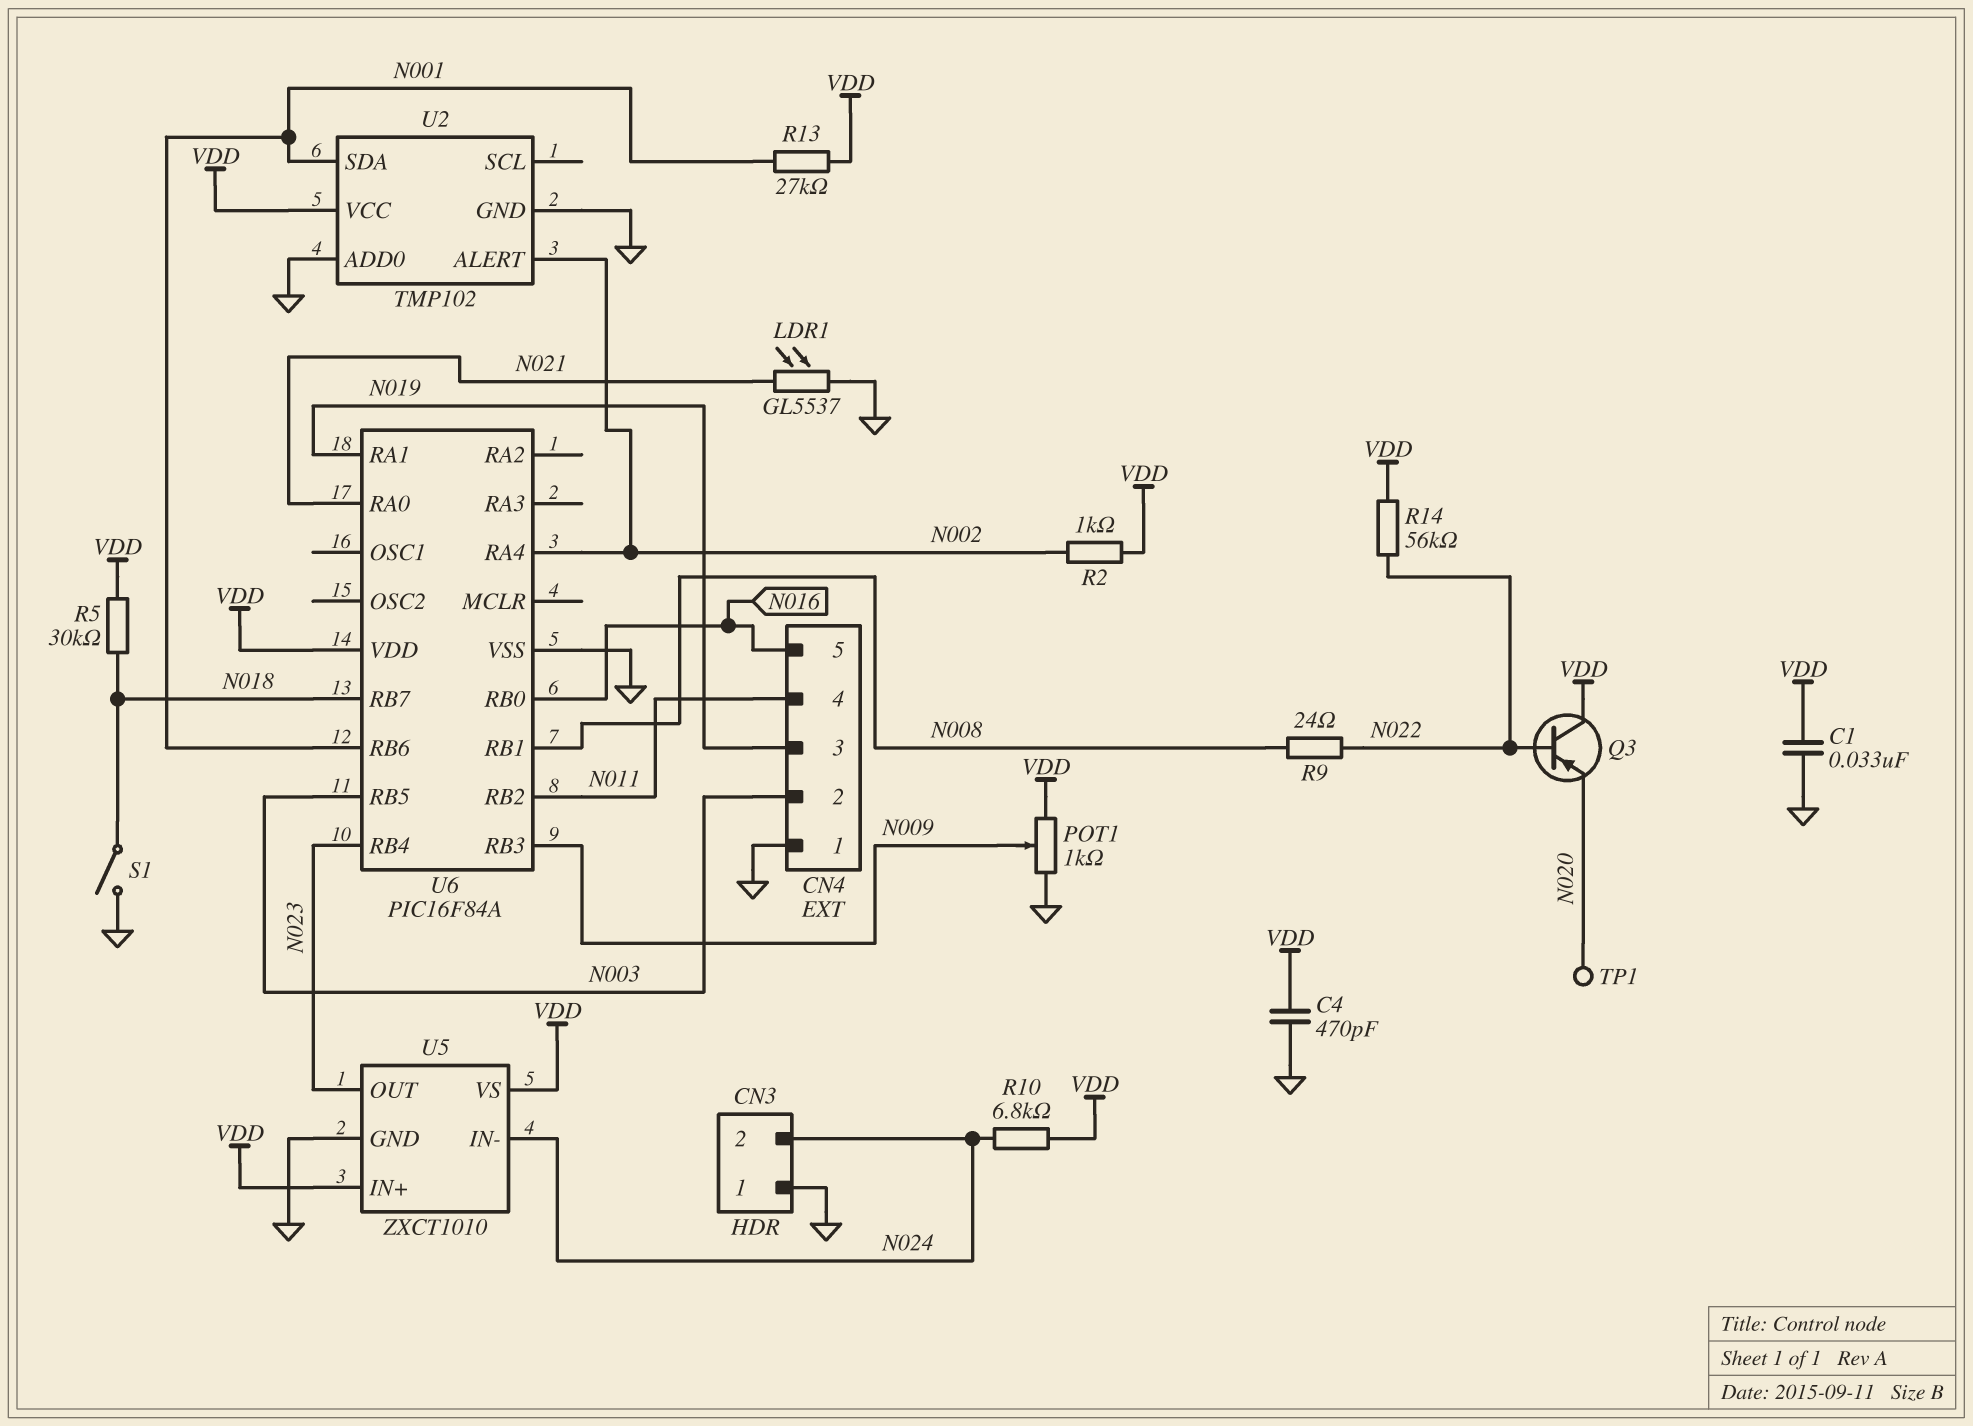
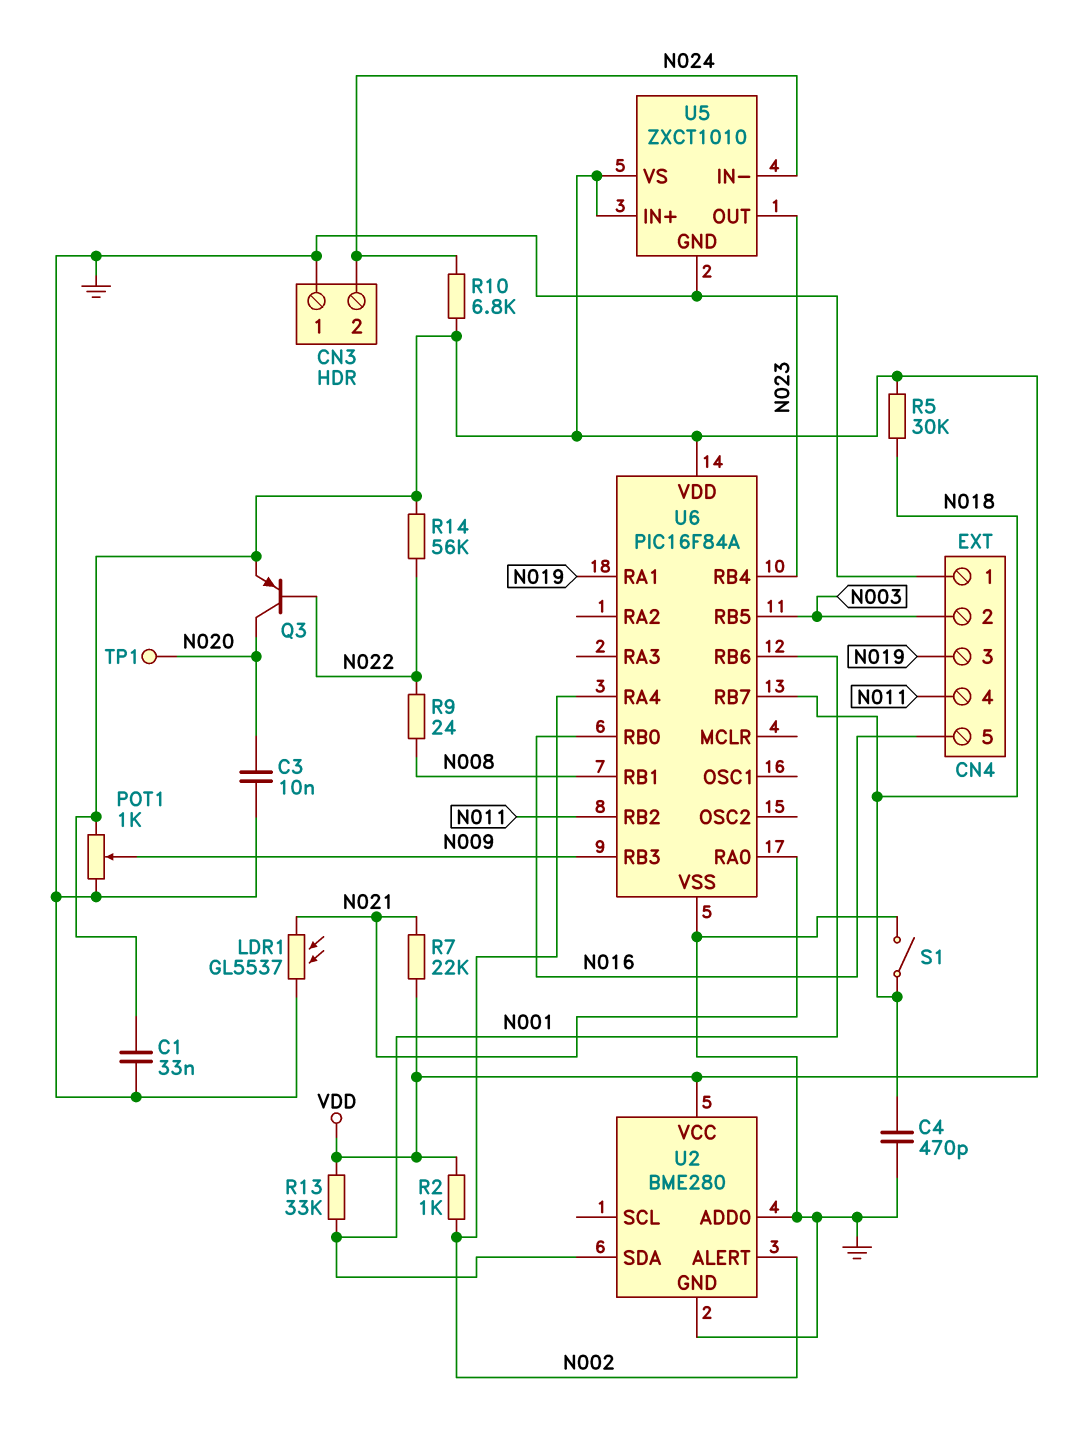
C3: none -> 10nF (GND, N020)
C4: 470pF (GND, VDD) -> 470pF (GND, N018)
Q3: PNP (B N022, C VDD, E N020) -> PNP (B N022, C N020, E VDD)
R7: none -> 22k (N021, VDD)
R13: 27k (N001, VDD) -> 33k (N001, VDD)
U2: TMP102 -> BME280

